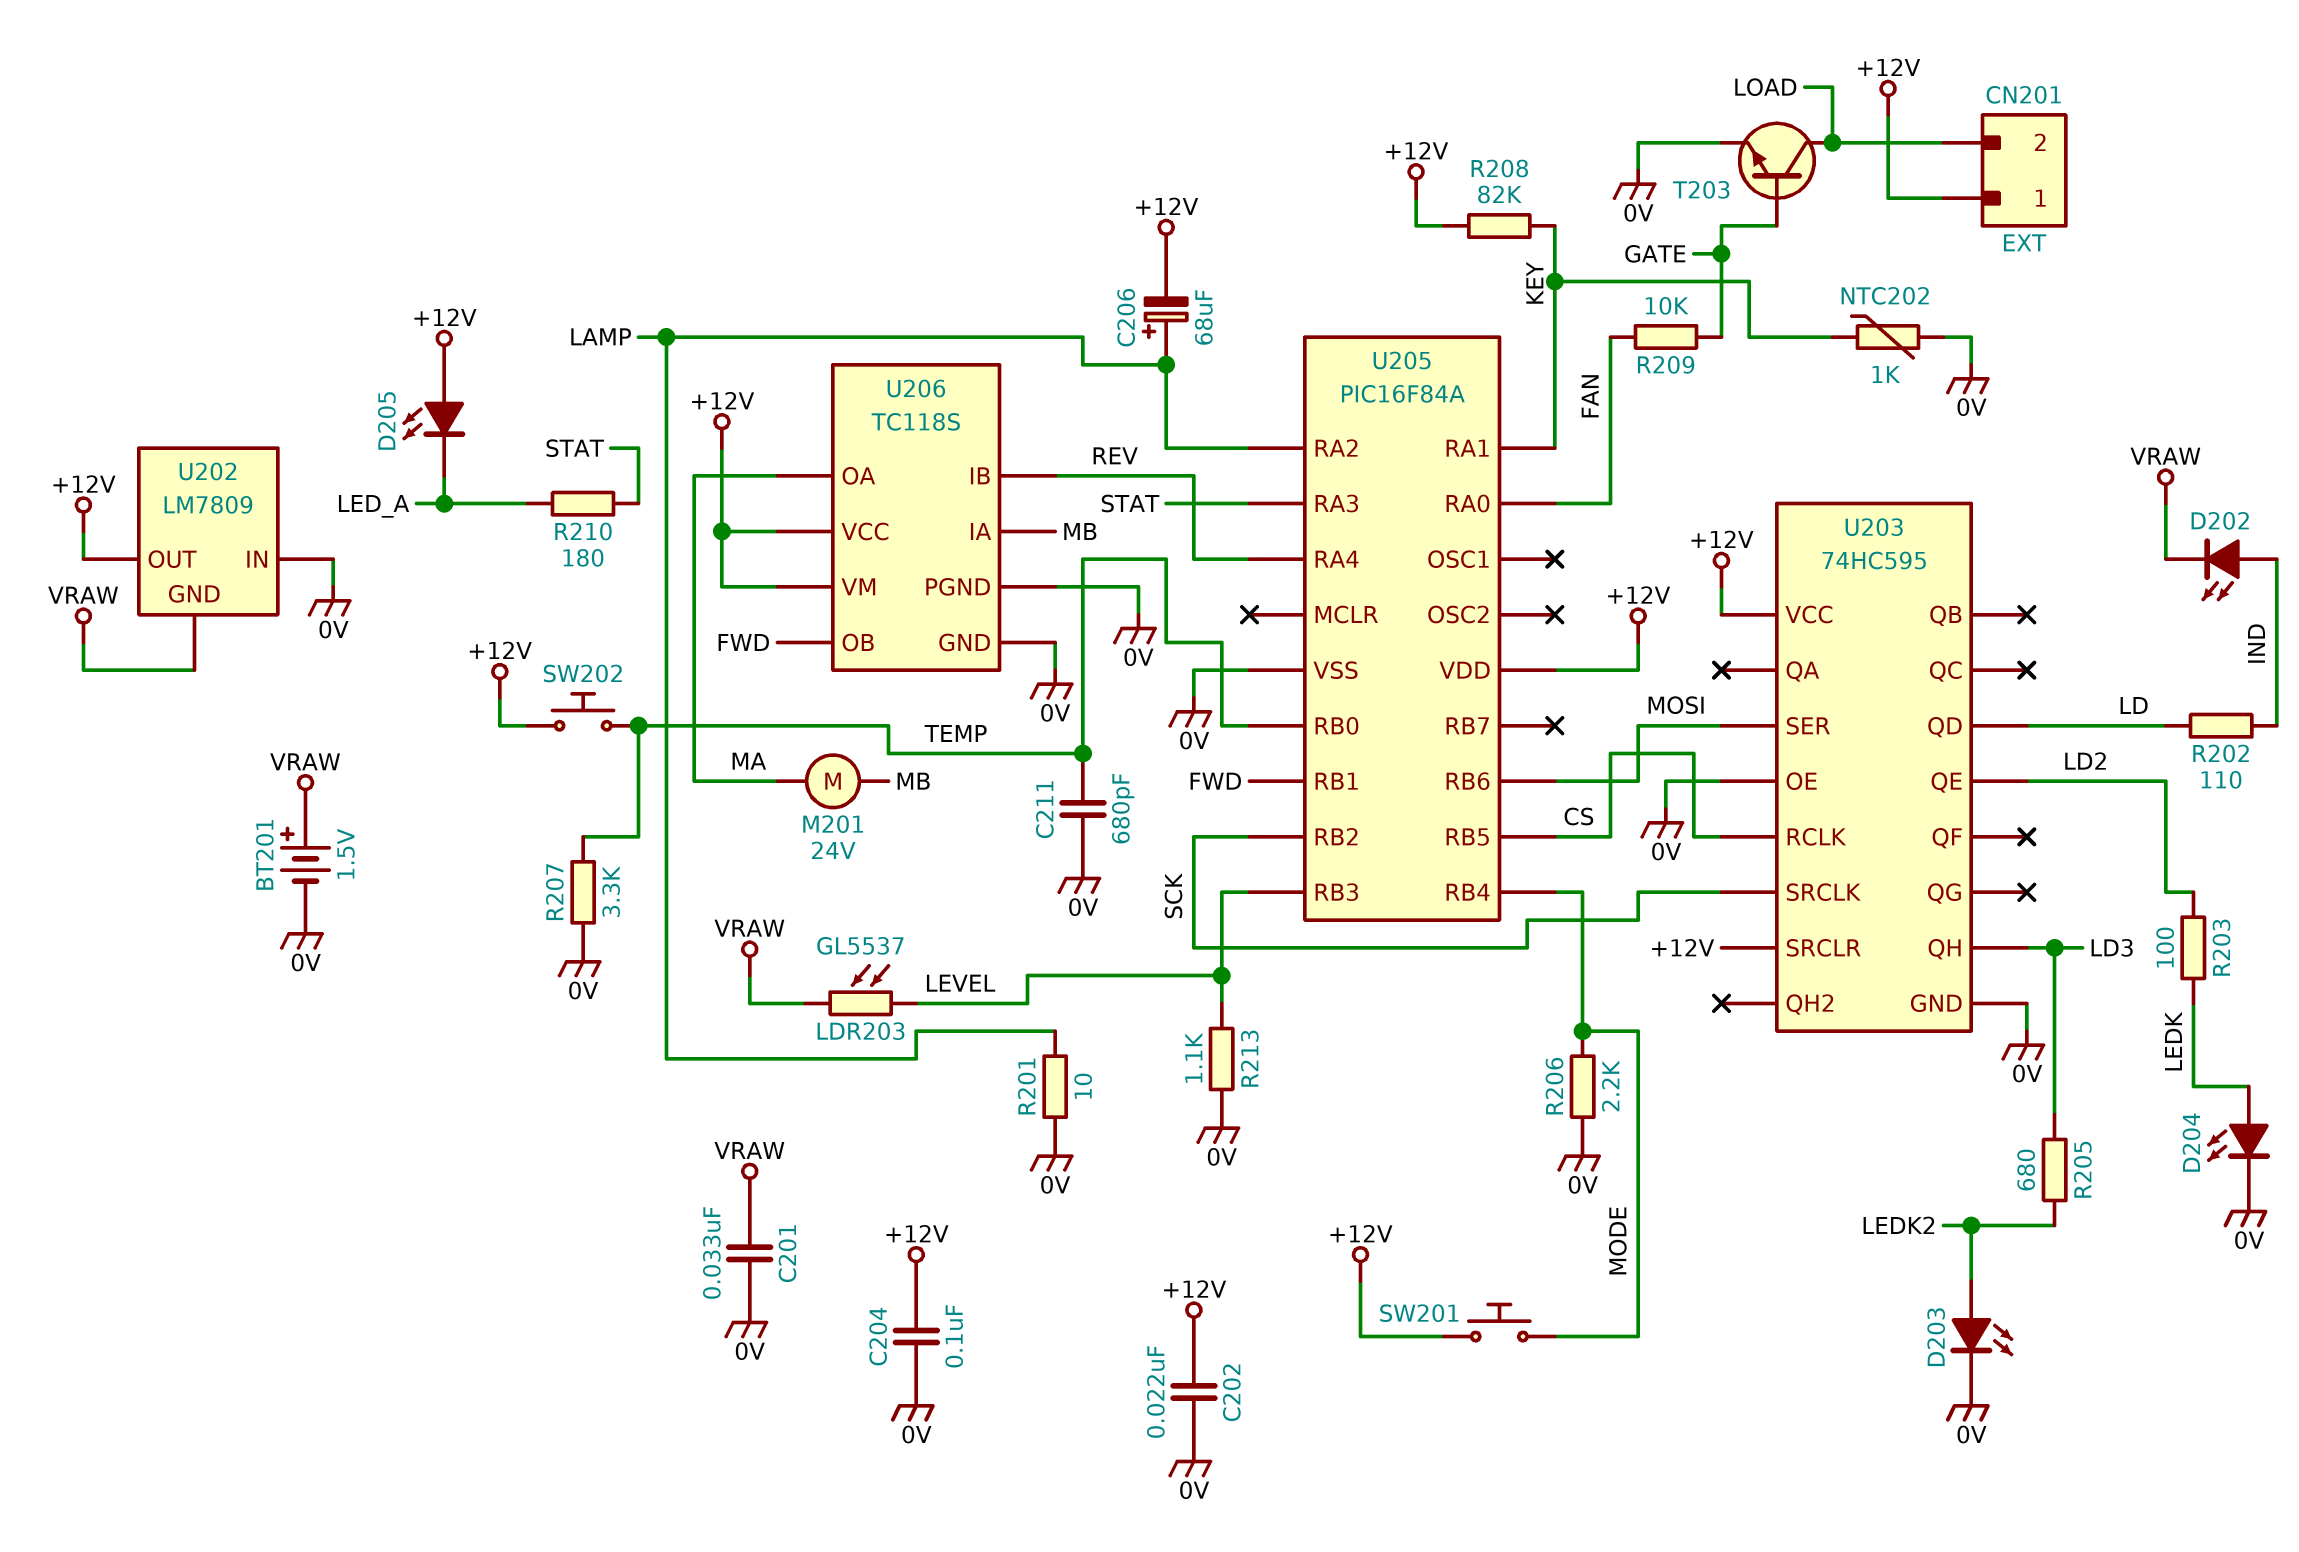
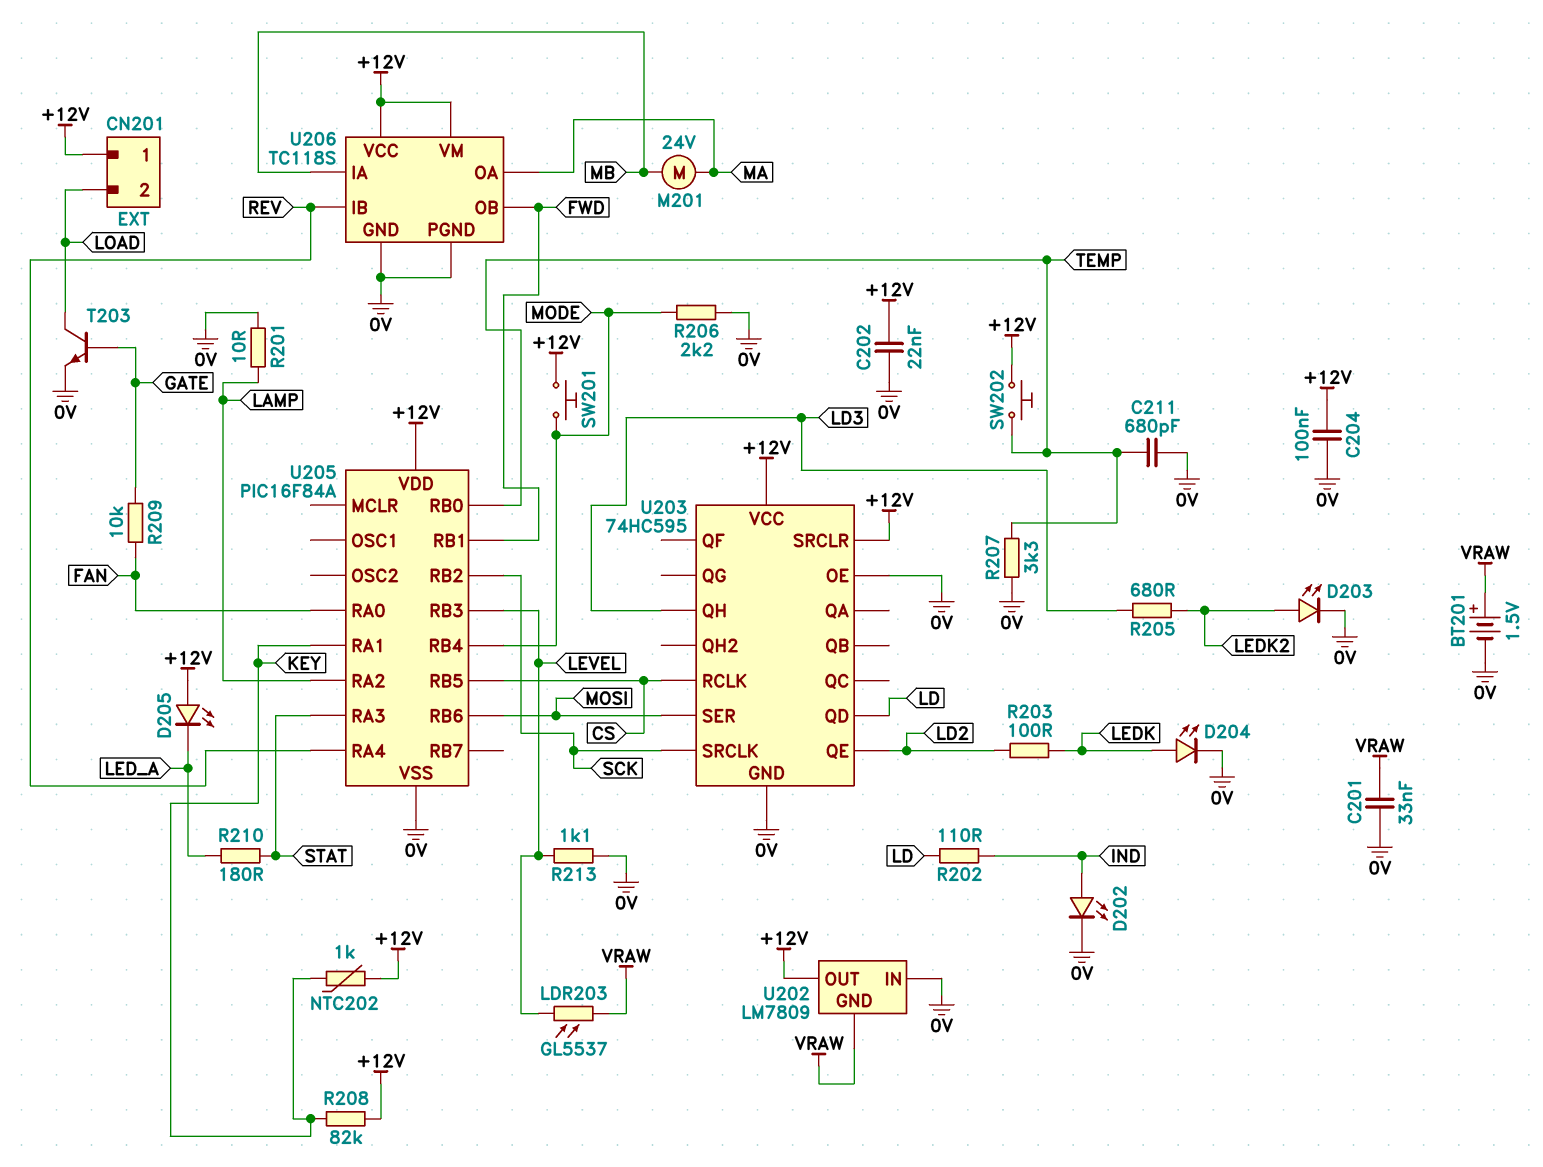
C206: 68uF (plus LAMP, minus +12V) -> none
D202: LED (A IND, K VRAW) -> LED (A IND, K 0V)
NTC202: 1k (0V, KEY) -> 1k (+12V, KEY)

